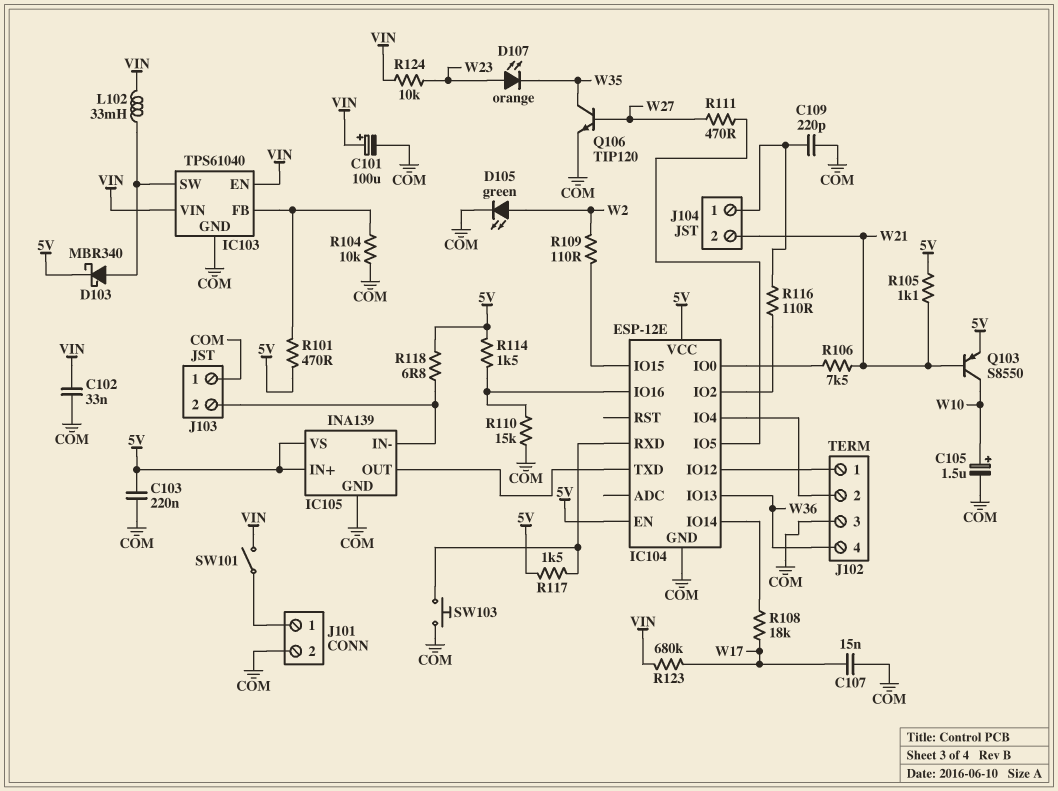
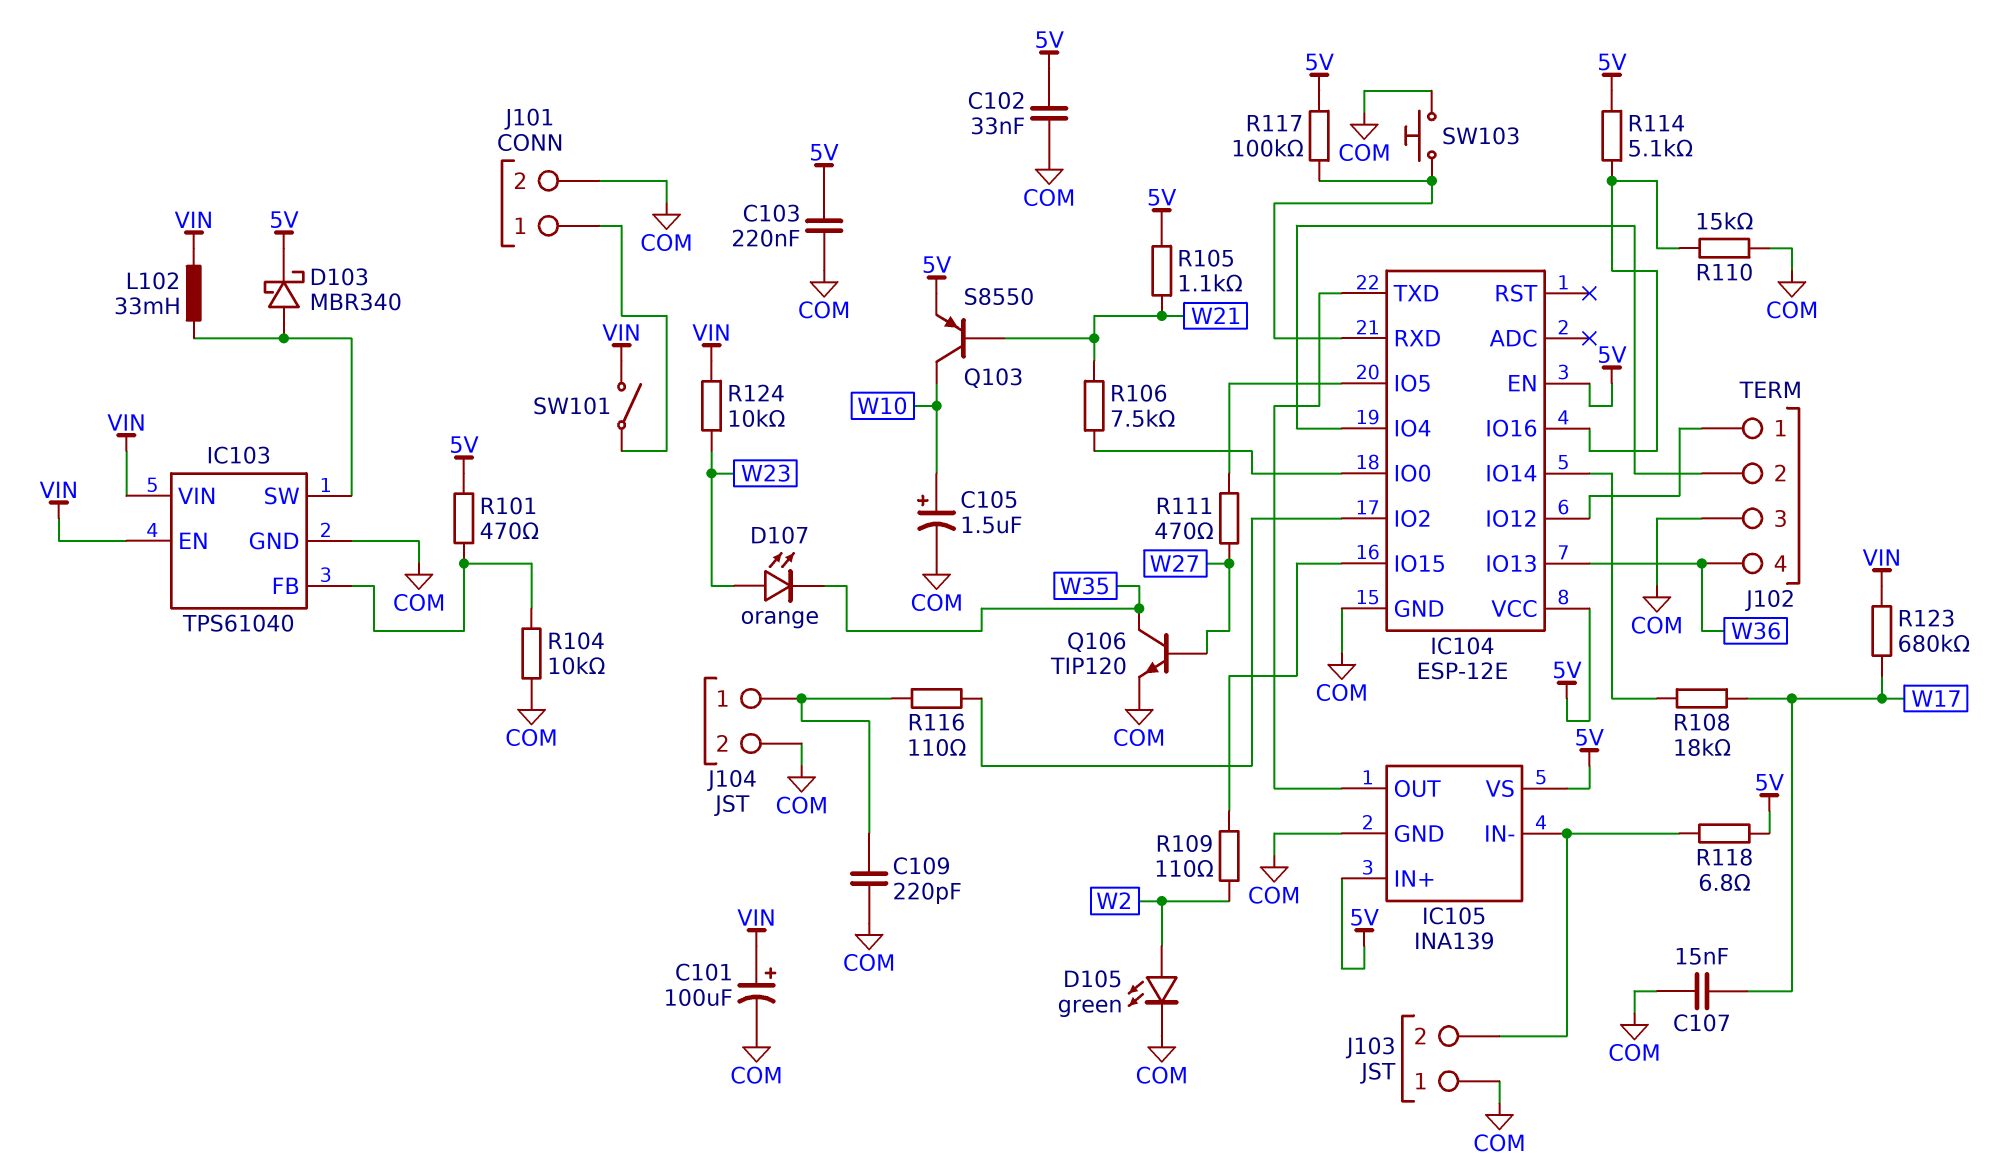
C102: 33nF (COM, VIN) -> 33nF (5V, COM)
J104 pin 2: W21 -> COM
R114: 1.5k (5V, IC104/IO16) -> 5.1k (5V, IC104/IO16)
R117: 1.5k (5V, IC104/RXD) -> 100k (5V, IC104/RXD)

